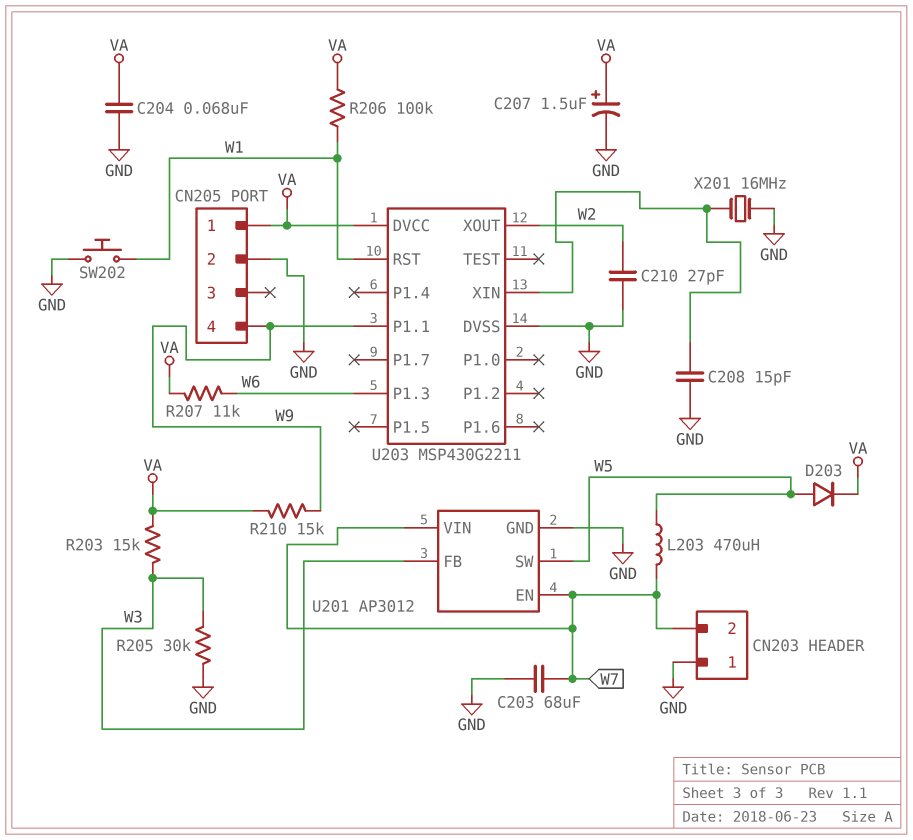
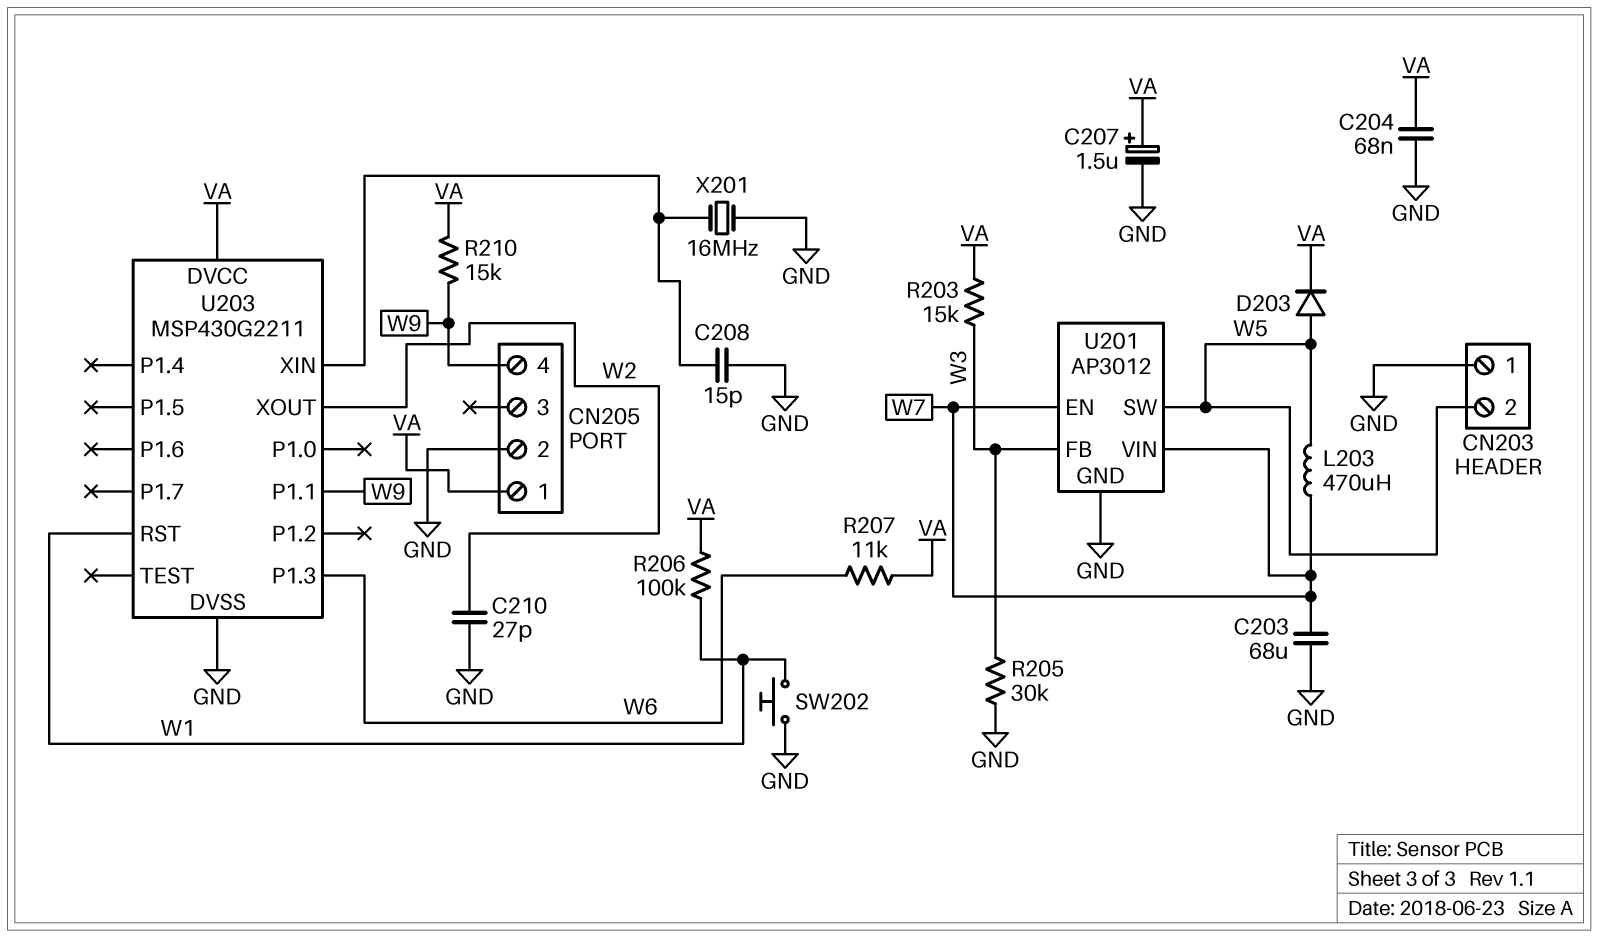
CN203 pin 2: W7 -> W5

